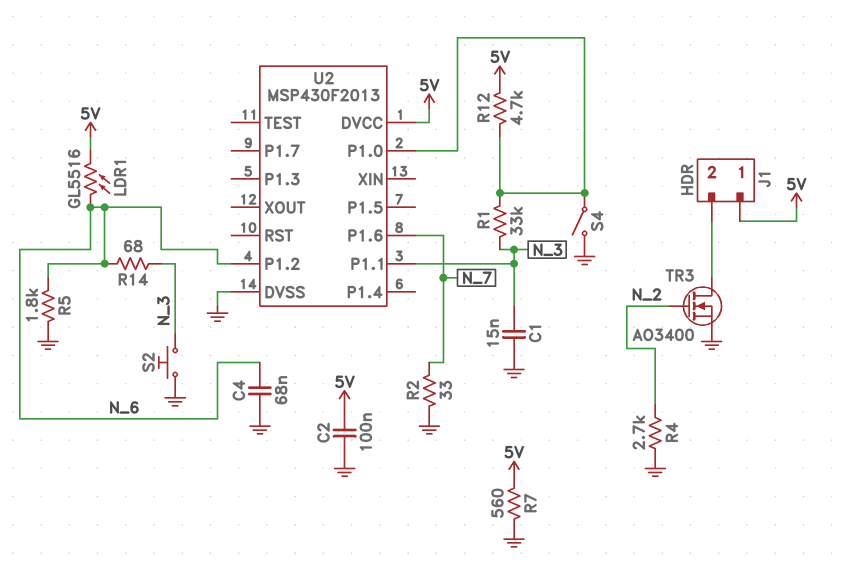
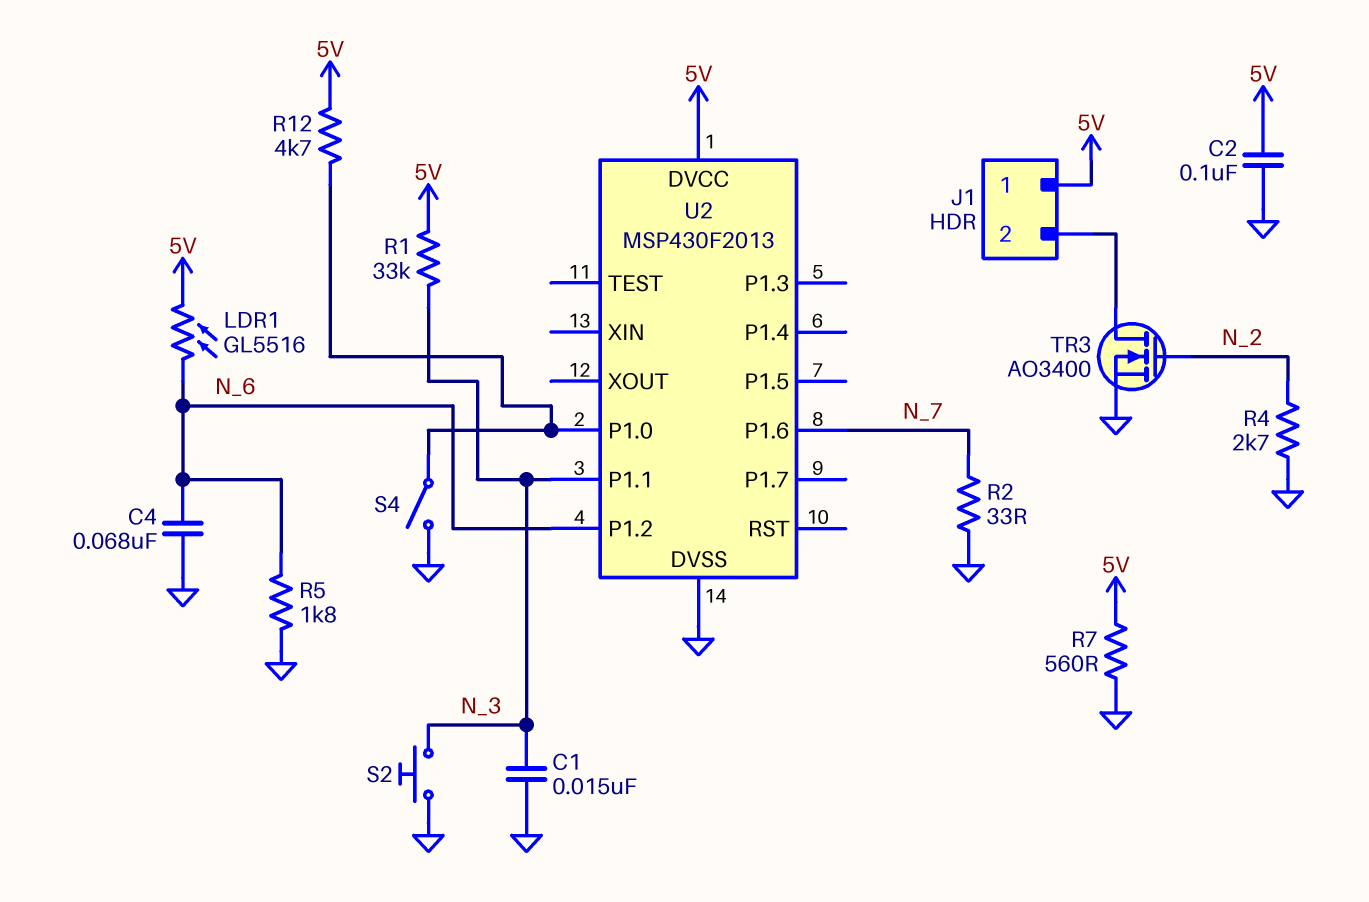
R1: 33k (N_3, U2/P1.0) -> 33k (5V, N_3)
R14: 68 (N_3, N_6) -> none

